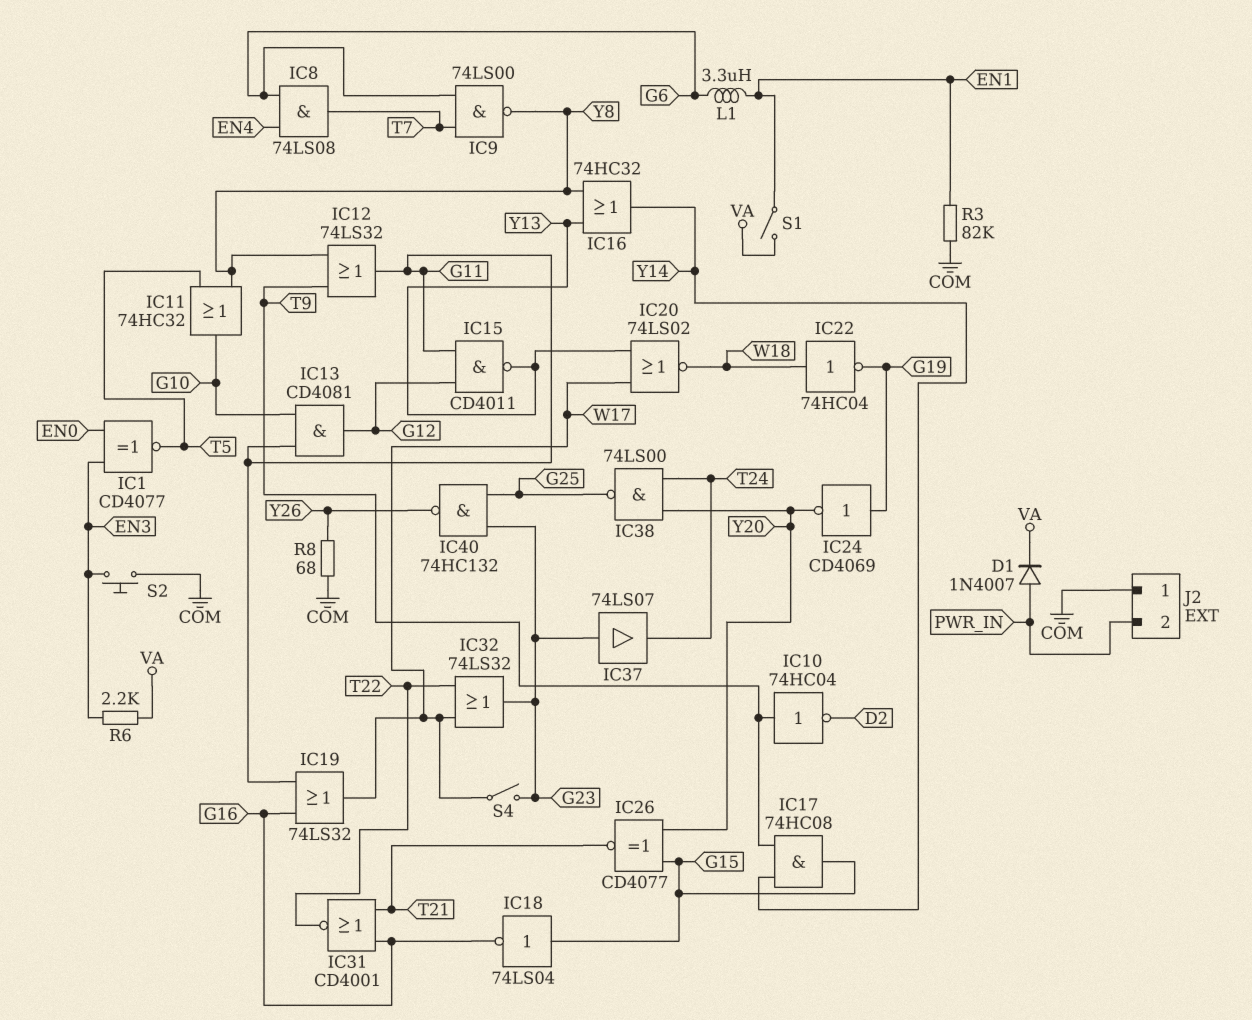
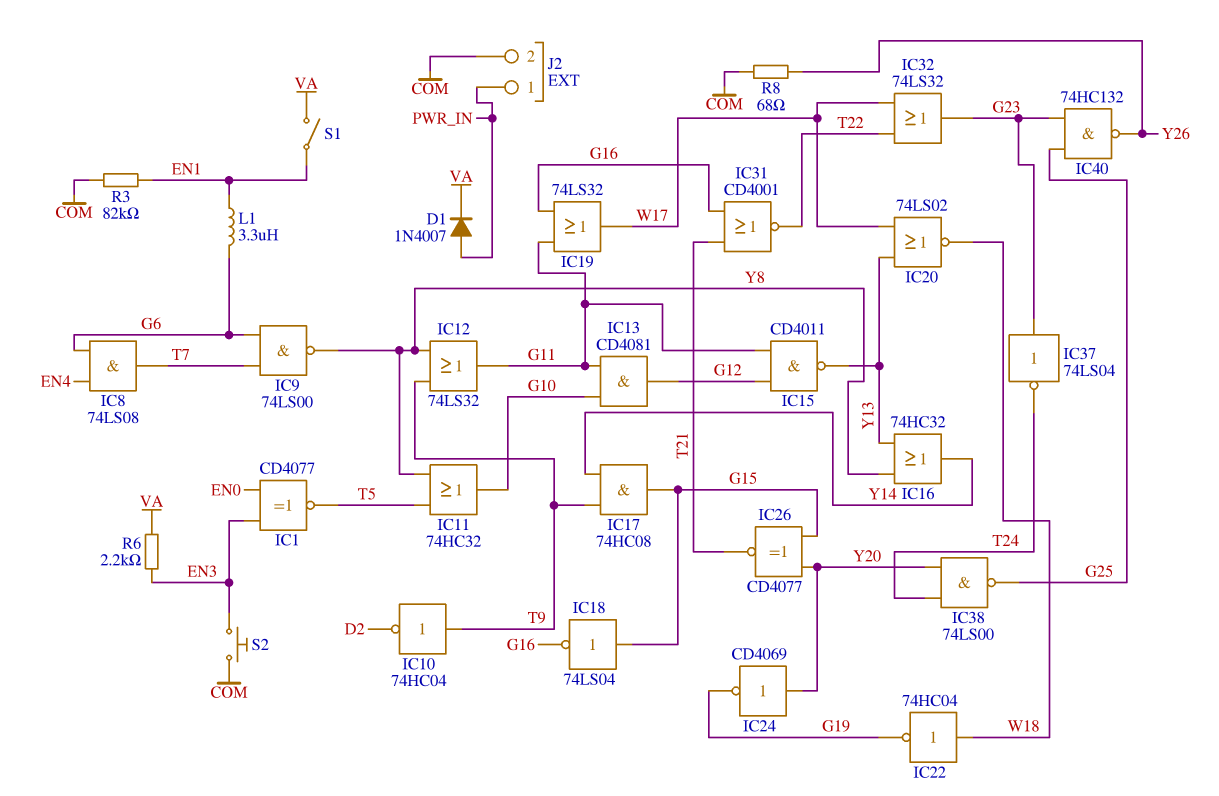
IC24: NOT CD4069 (in G19, out Y20) -> NOT CD4069 (in Y20, out G19)
IC37: buffer 74LS07 (in G23, out T24) -> NOT 74LS04 (in G23, out T24)
J2 pin 1: COM -> PWR_IN
J2 pin 2: PWR_IN -> COM
S4: switch (G23, W17) -> none

